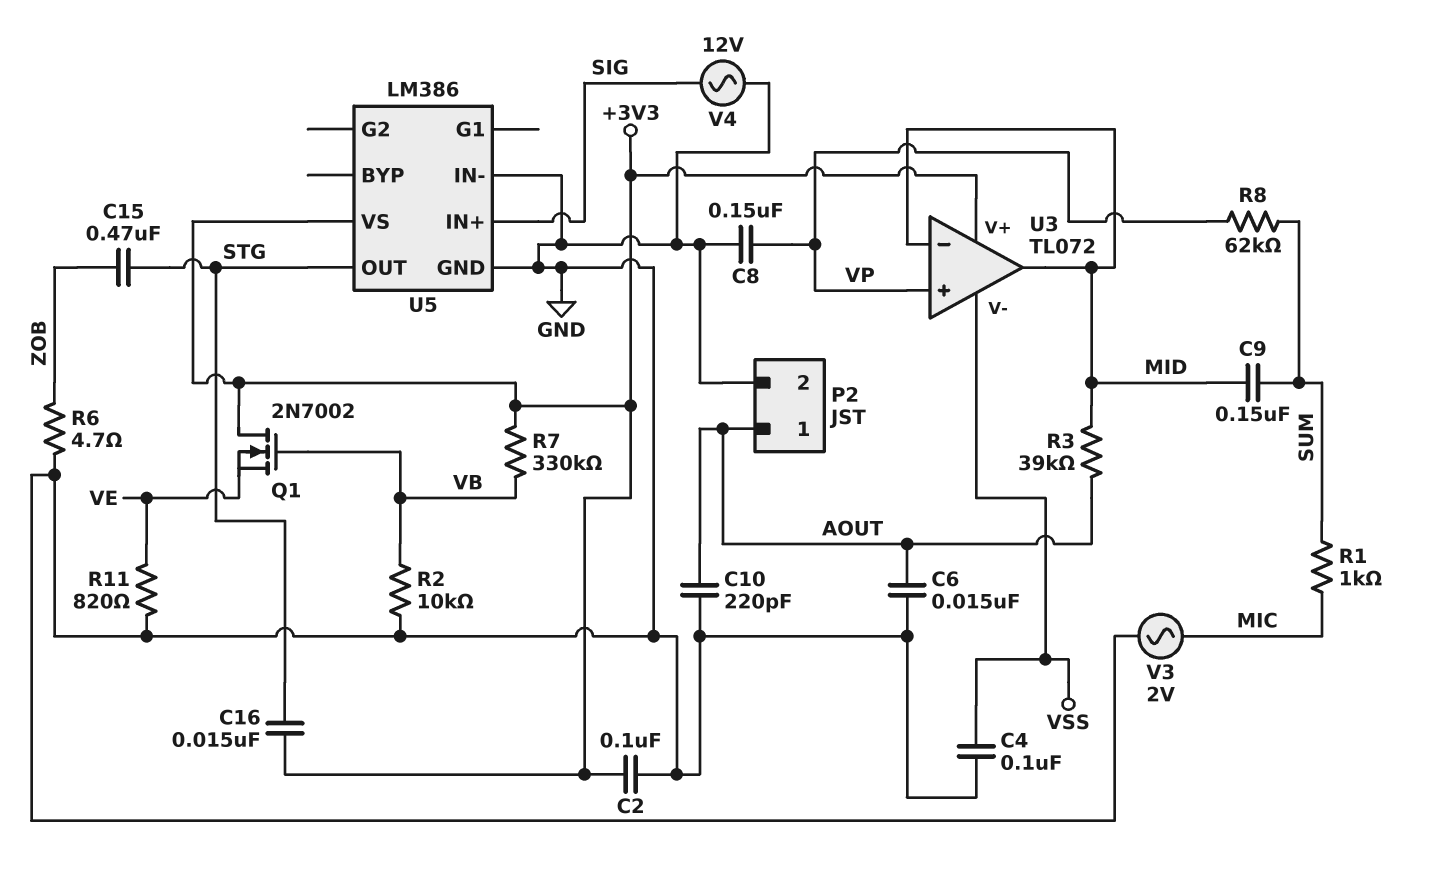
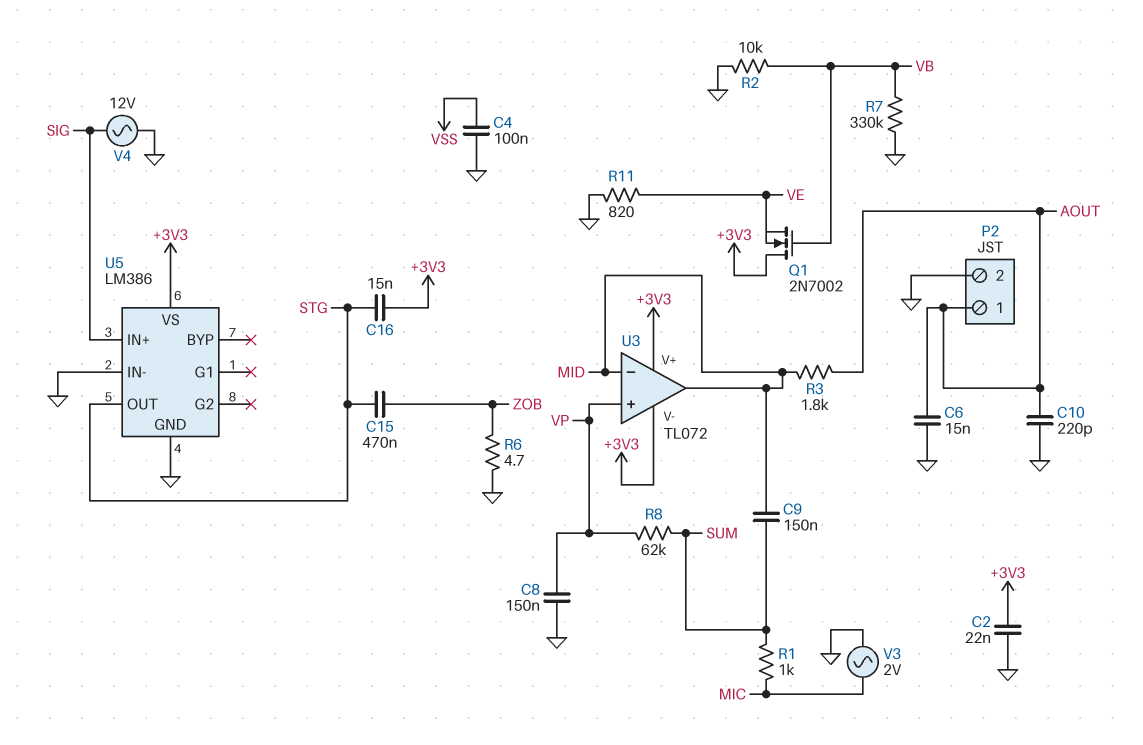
C2: 100nF (+3V3, GND) -> 22nF (+3V3, GND)
R3: 39k (AOUT, MID) -> 1.8k (AOUT, MID)
R7: 330k (+3V3, VB) -> 330k (GND, VB)
U3 pin V-: VSS -> +3V3

